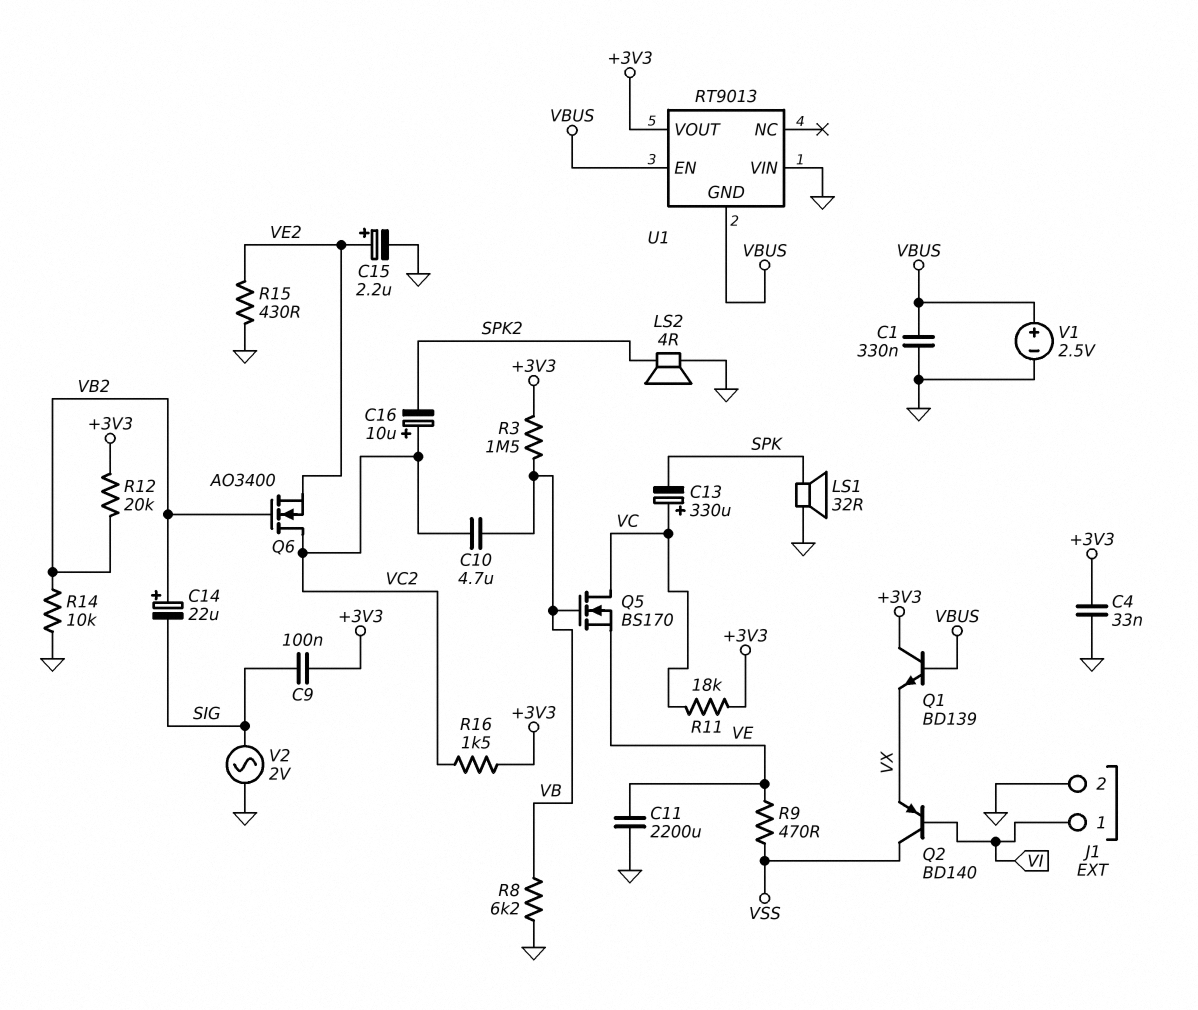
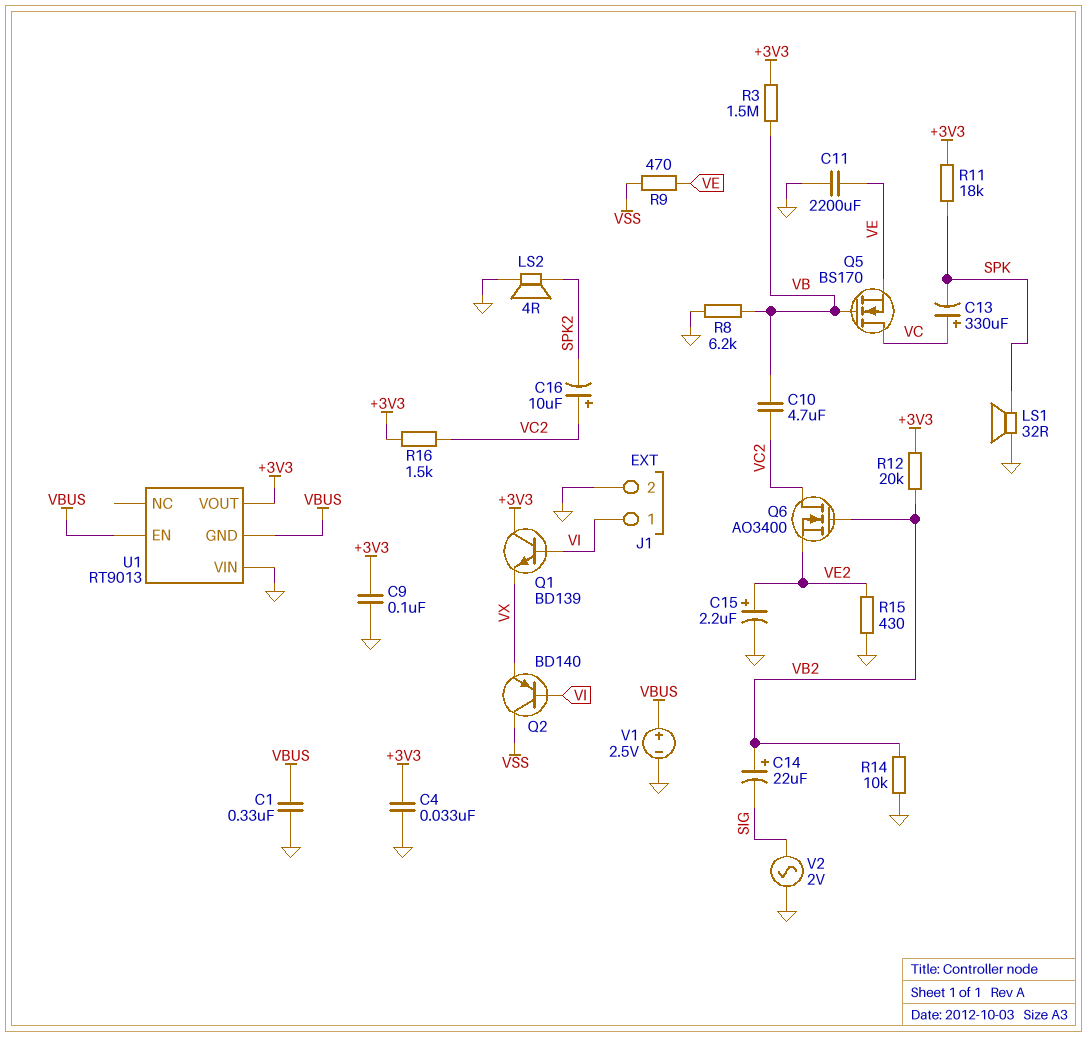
C9: 100nF (+3V3, SIG) -> 100nF (+3V3, GND)
Q1: NPN BD139 (B VBUS, C +3V3, E VX) -> NPN BD139 (B VI, C +3V3, E VX)
R11: 18k (+3V3, VC) -> 18k (+3V3, SPK)

